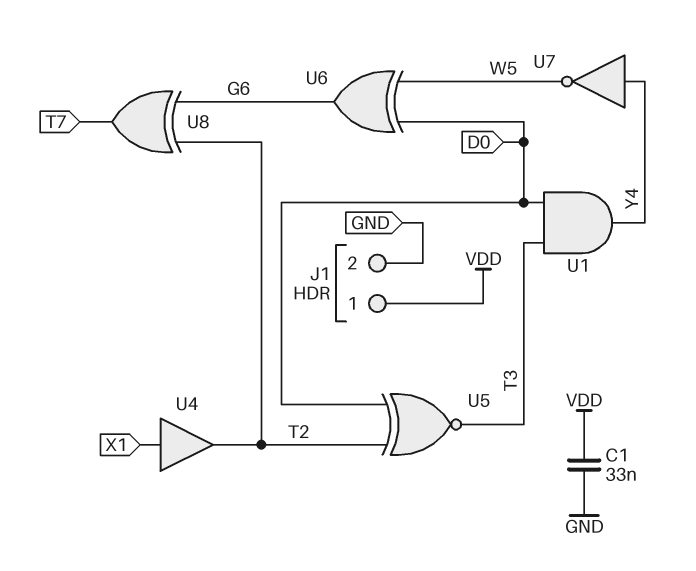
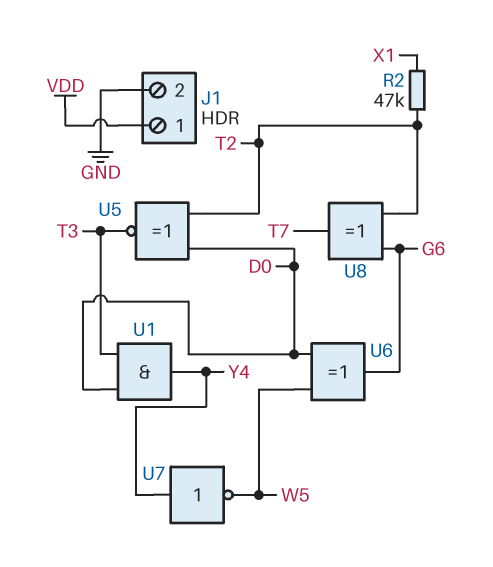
C1: 33nF (GND, VDD) -> none
R2: none -> 47k (T2, X1)
U4: buffer (in X1, out T2) -> none

